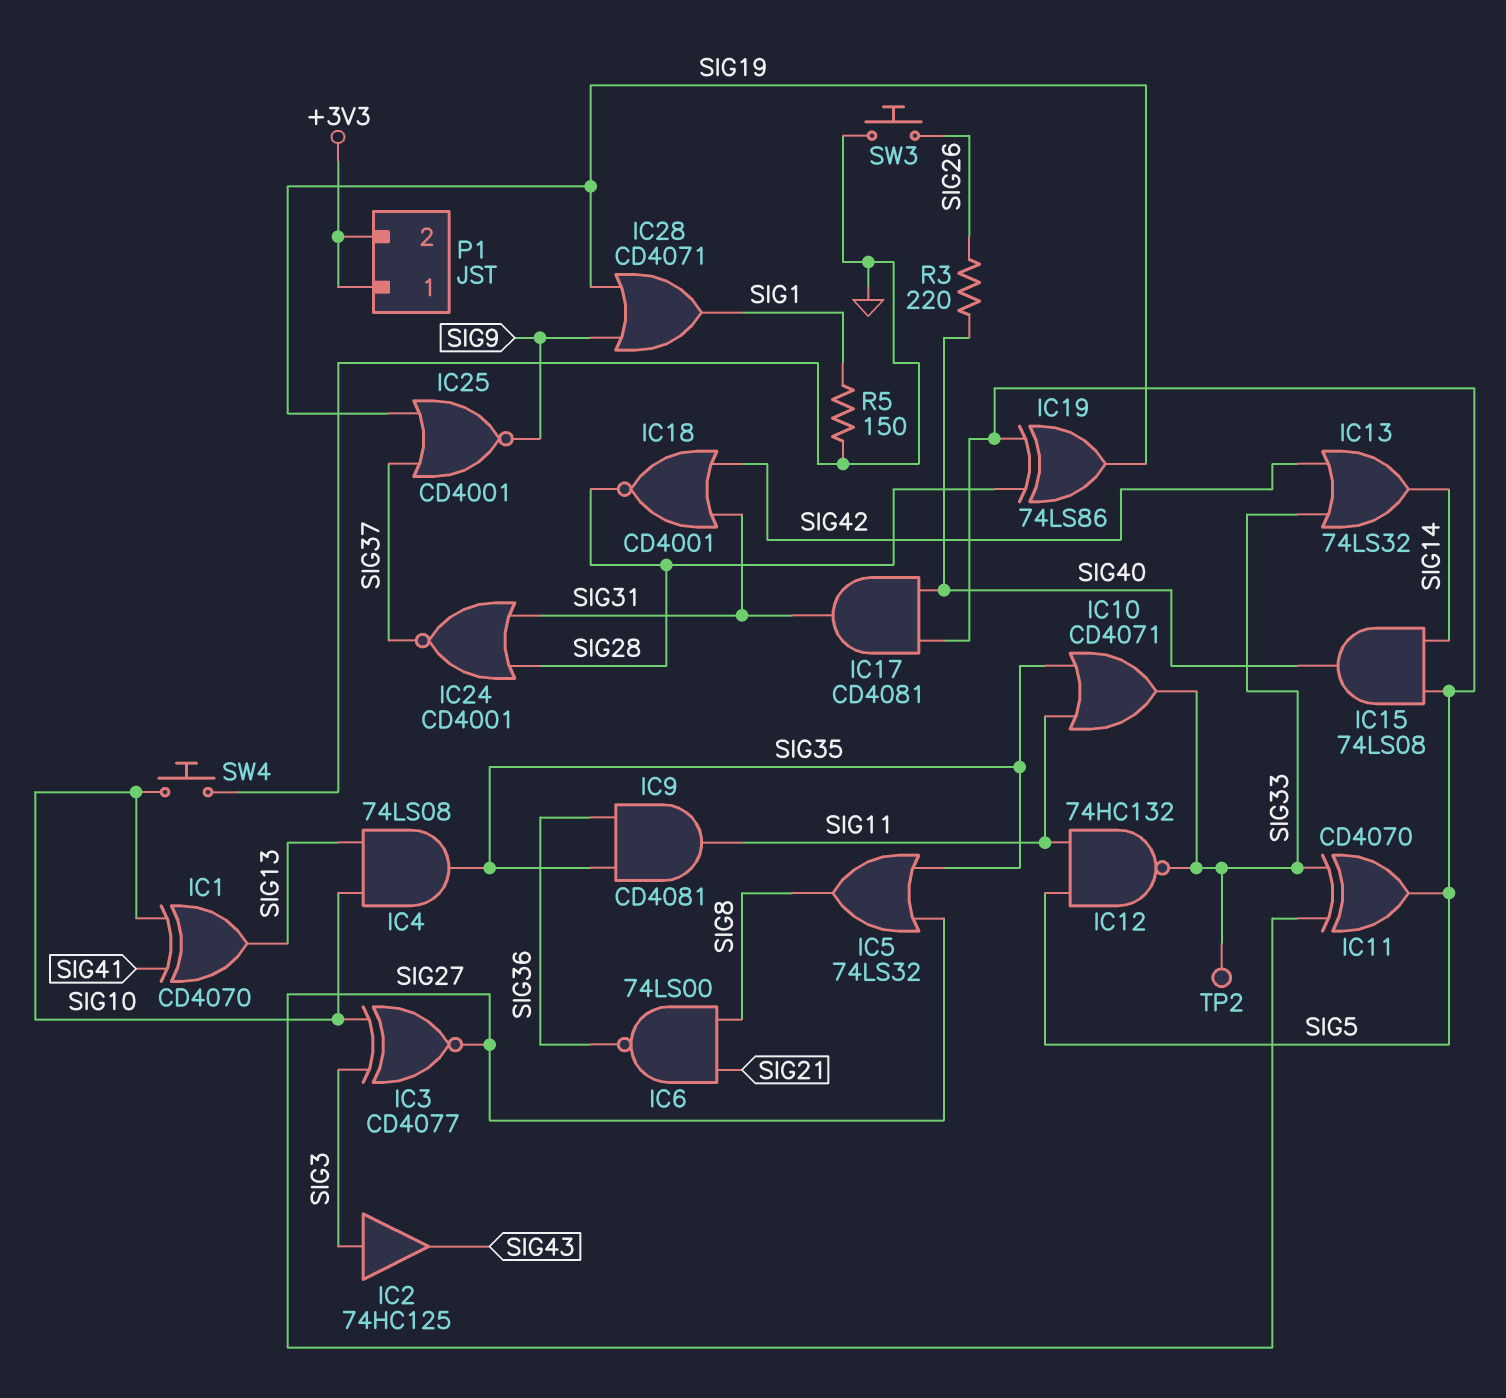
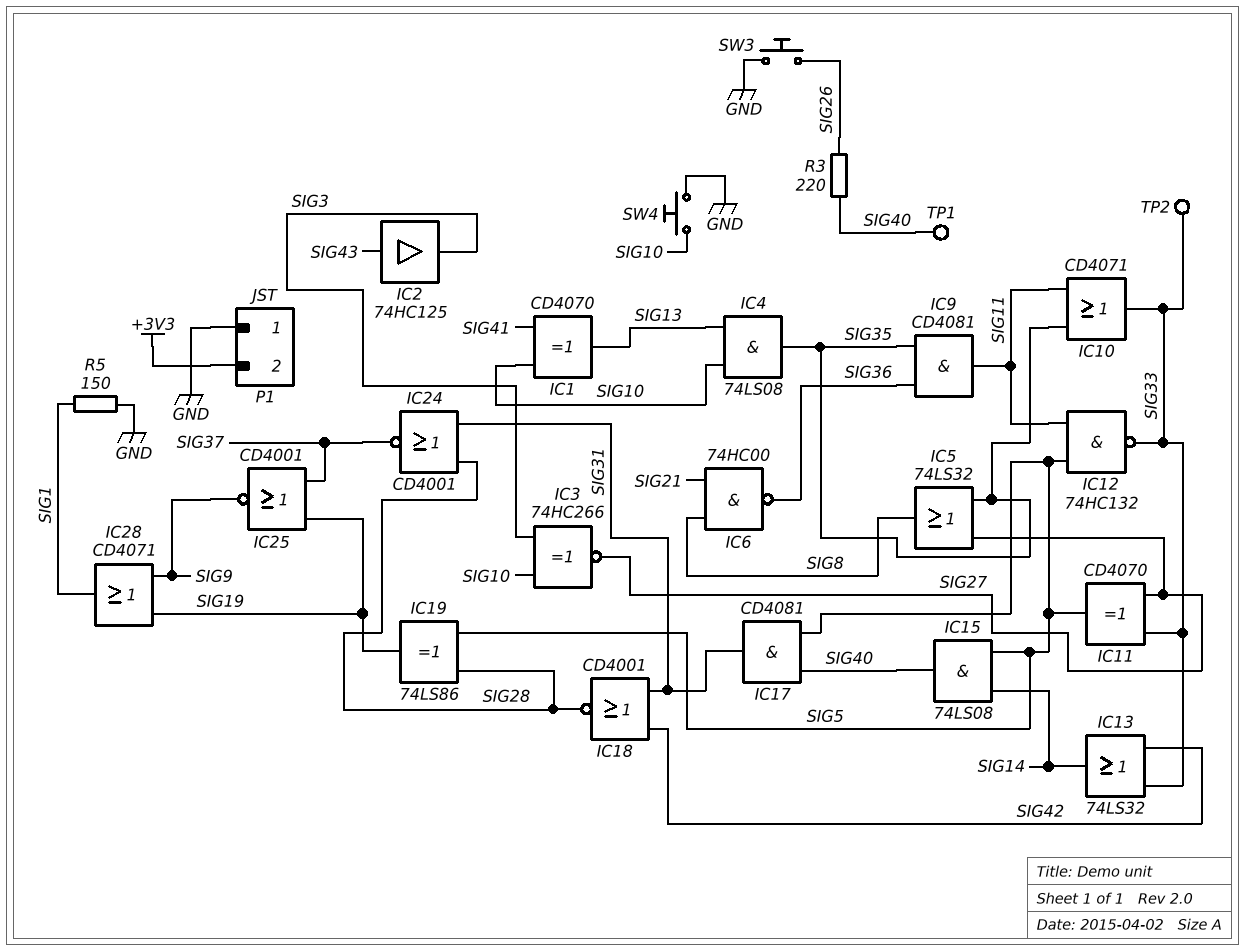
IC2: buffer 74HC125 (in SIG3, out SIG43) -> buffer 74HC125 (in SIG43, out SIG3)
IC3: XNOR CD4077 (in SIG3, in SIG10, out SIG27) -> XNOR 74HC266 (in SIG3, in SIG10, out SIG27)
IC6: NAND 74LS00 (in SIG8, in SIG21, out SIG36) -> NAND 74HC00 (in SIG8, in SIG21, out SIG36)
P1 pin 1: +3V3 -> GND
TP1: none -> test point (SIG40)

